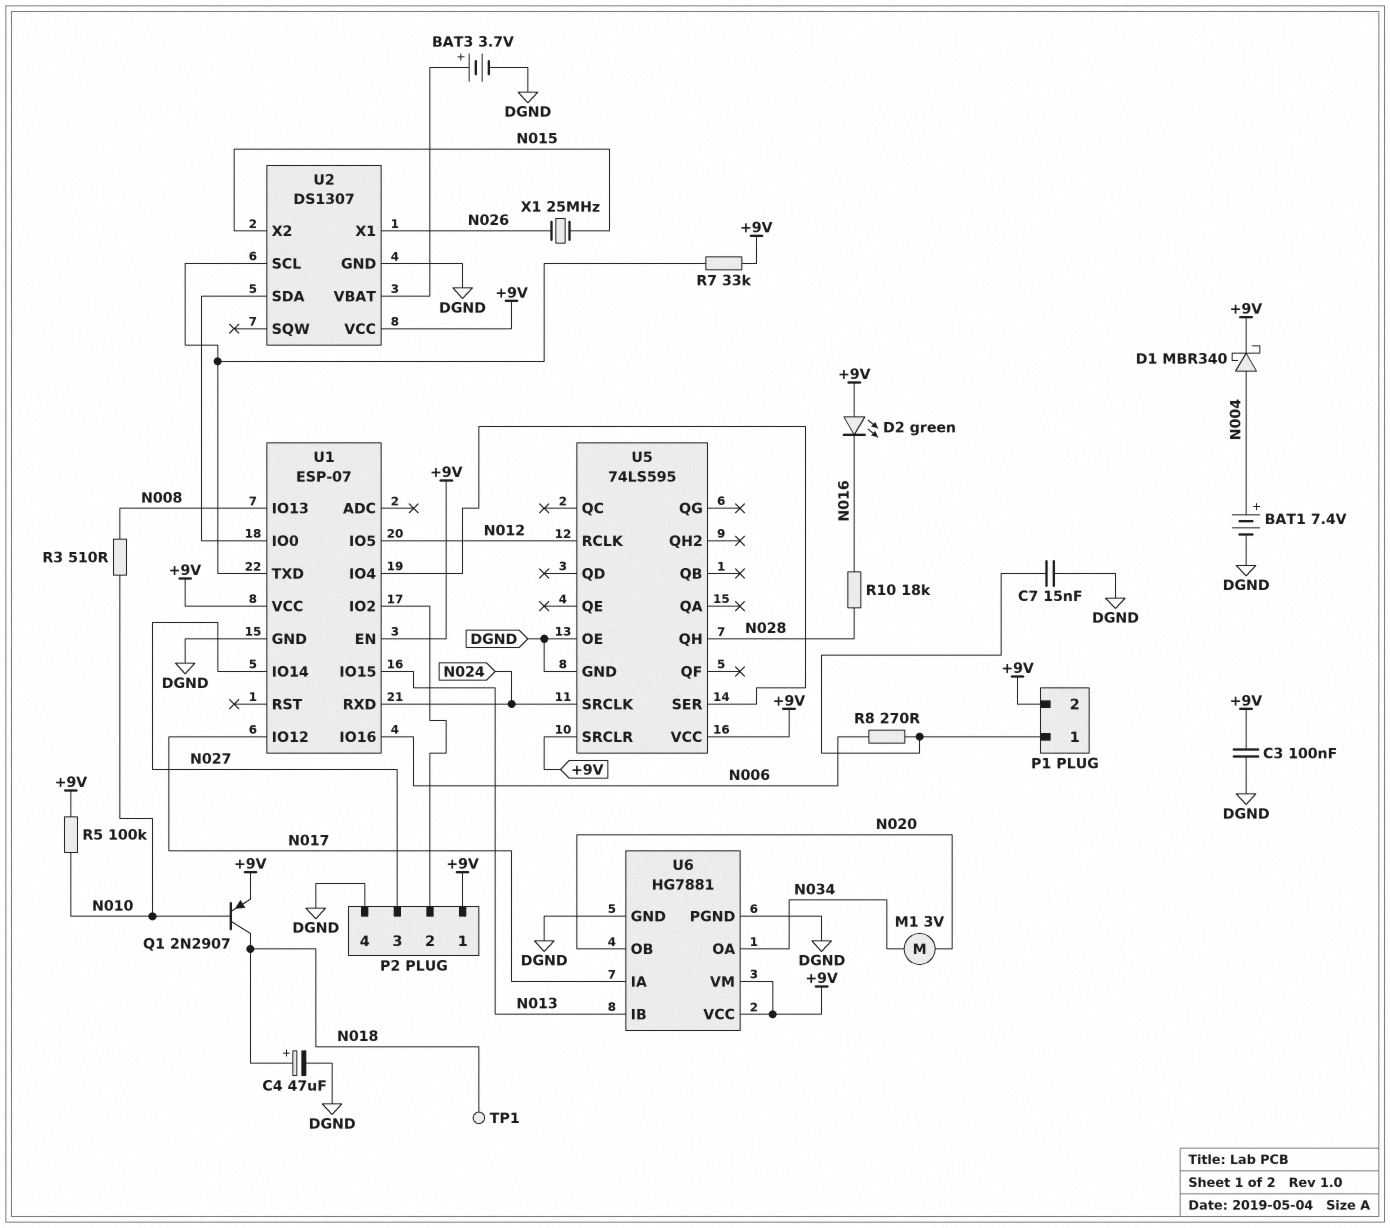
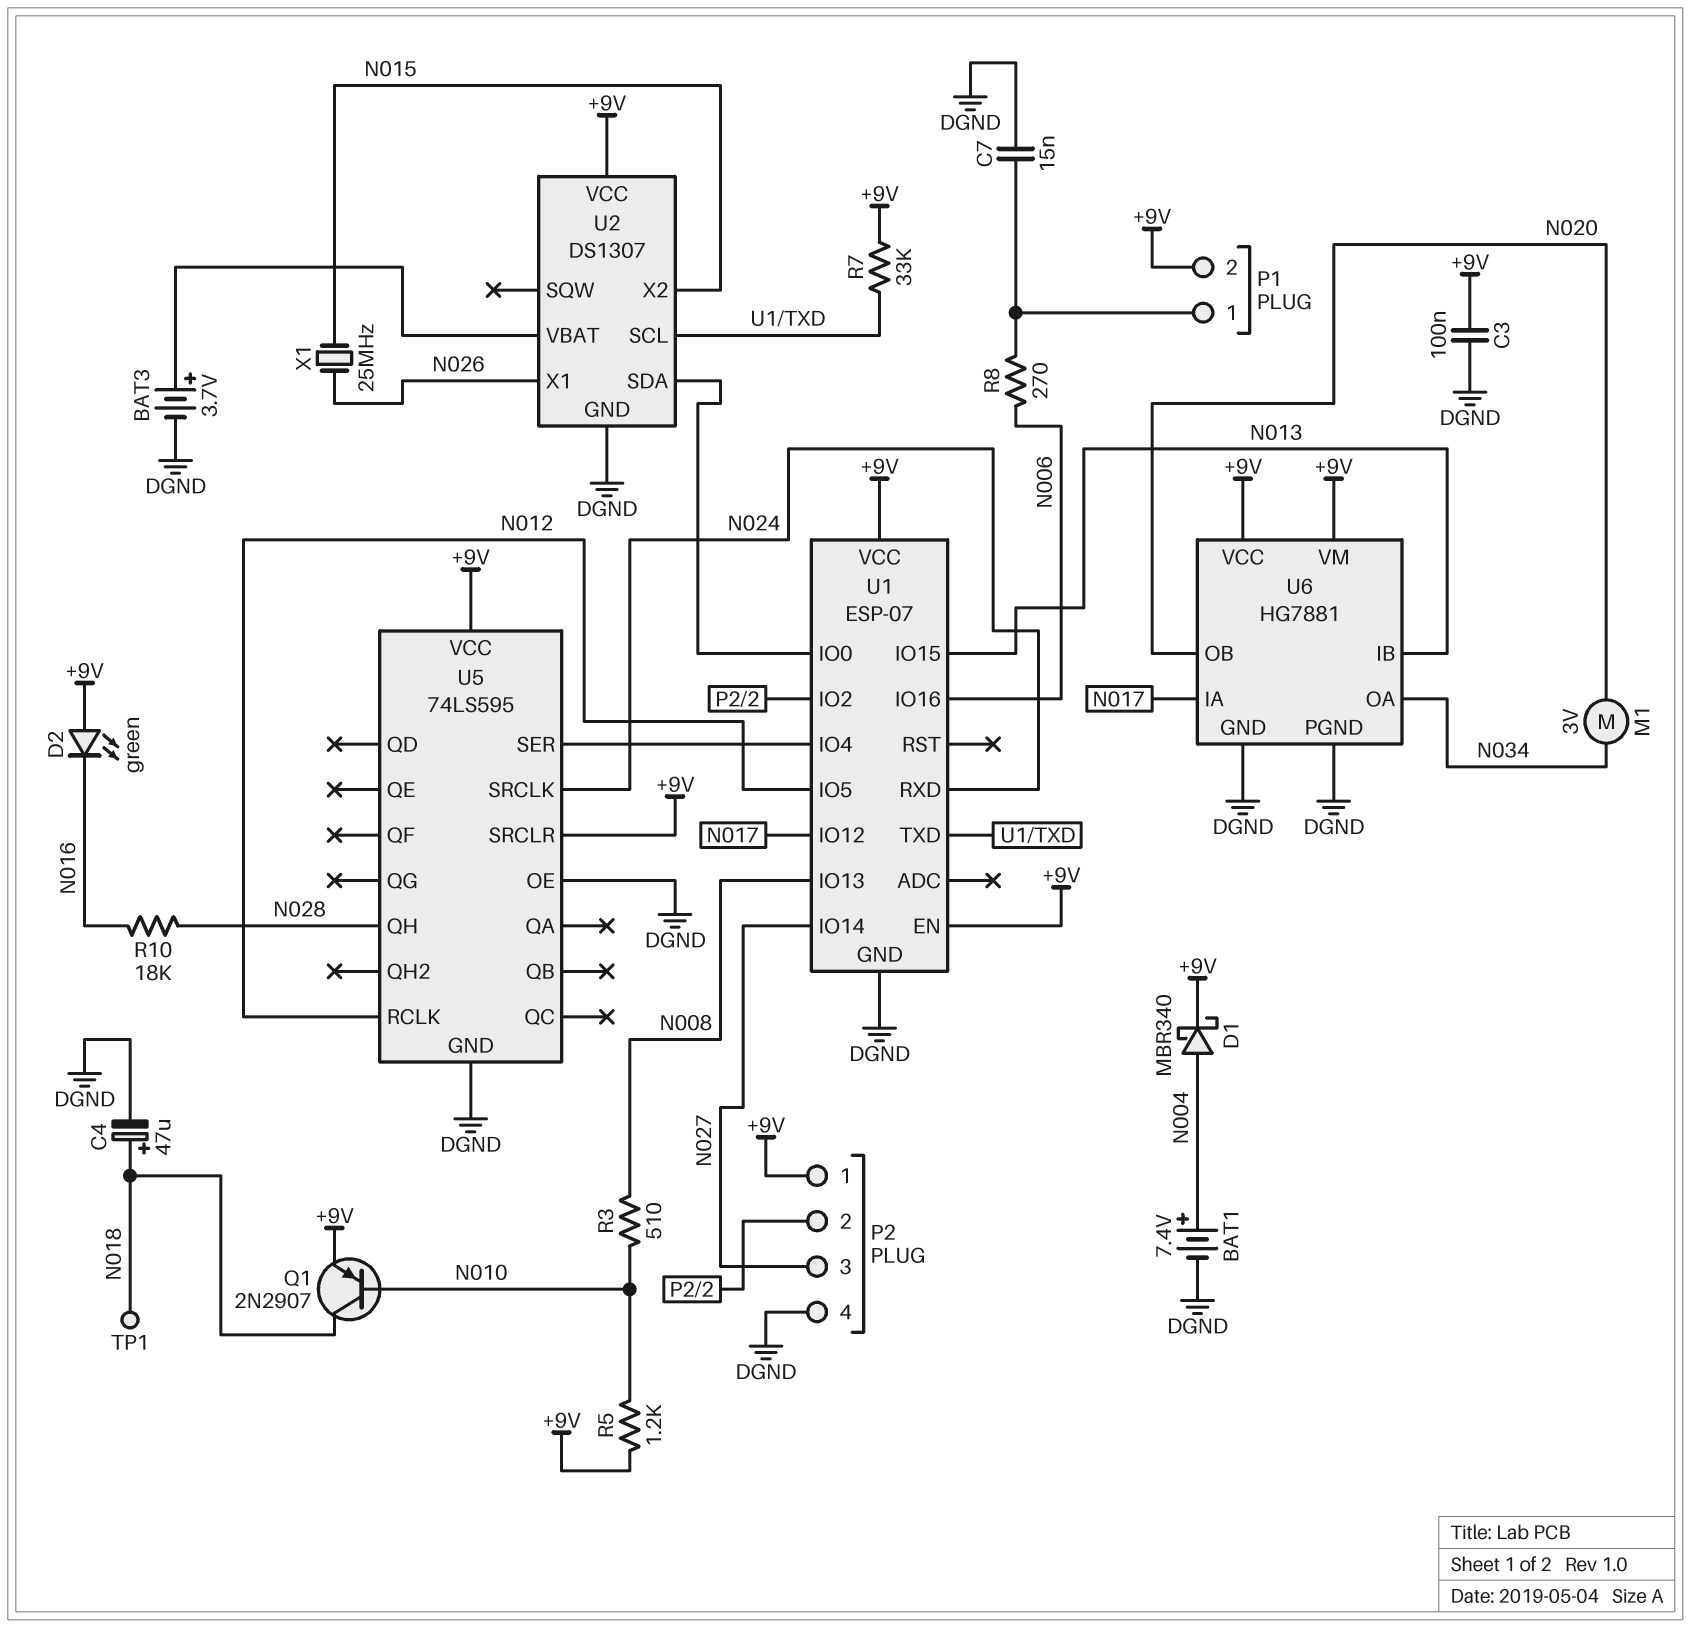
R5: 100k (+9V, N010) -> 1.2k (+9V, N010)

